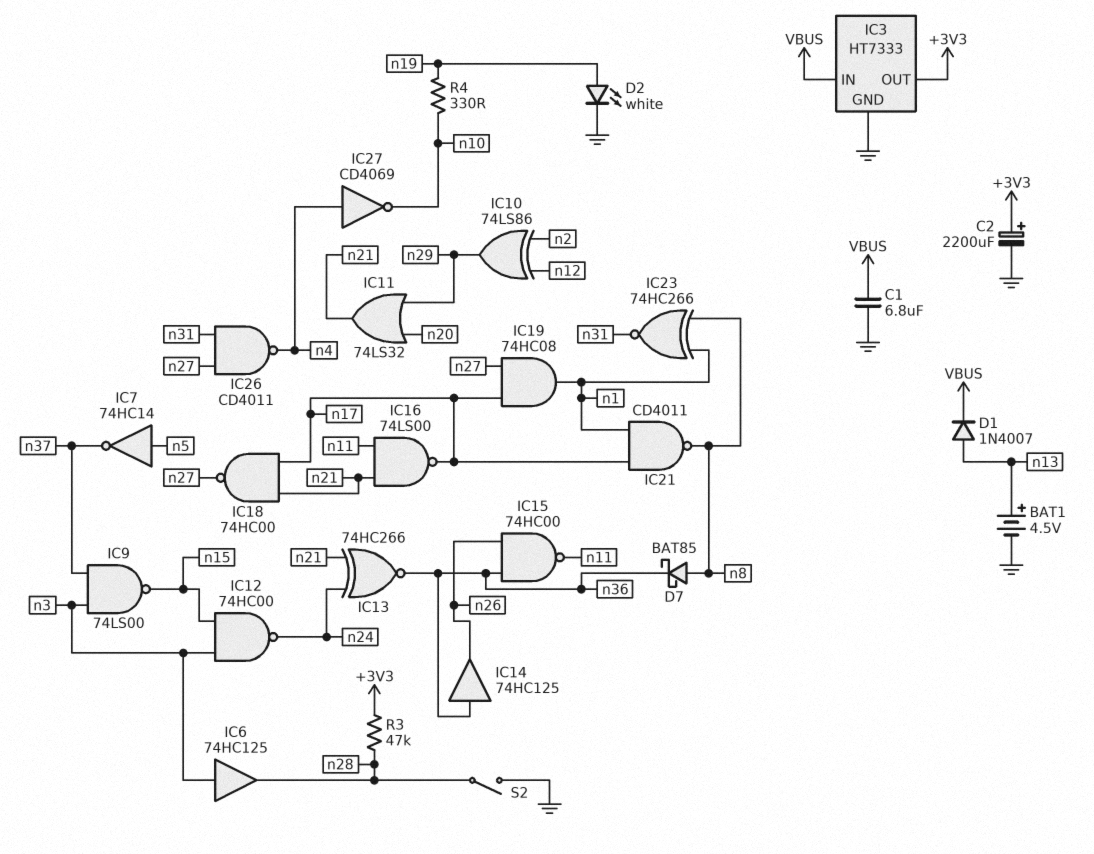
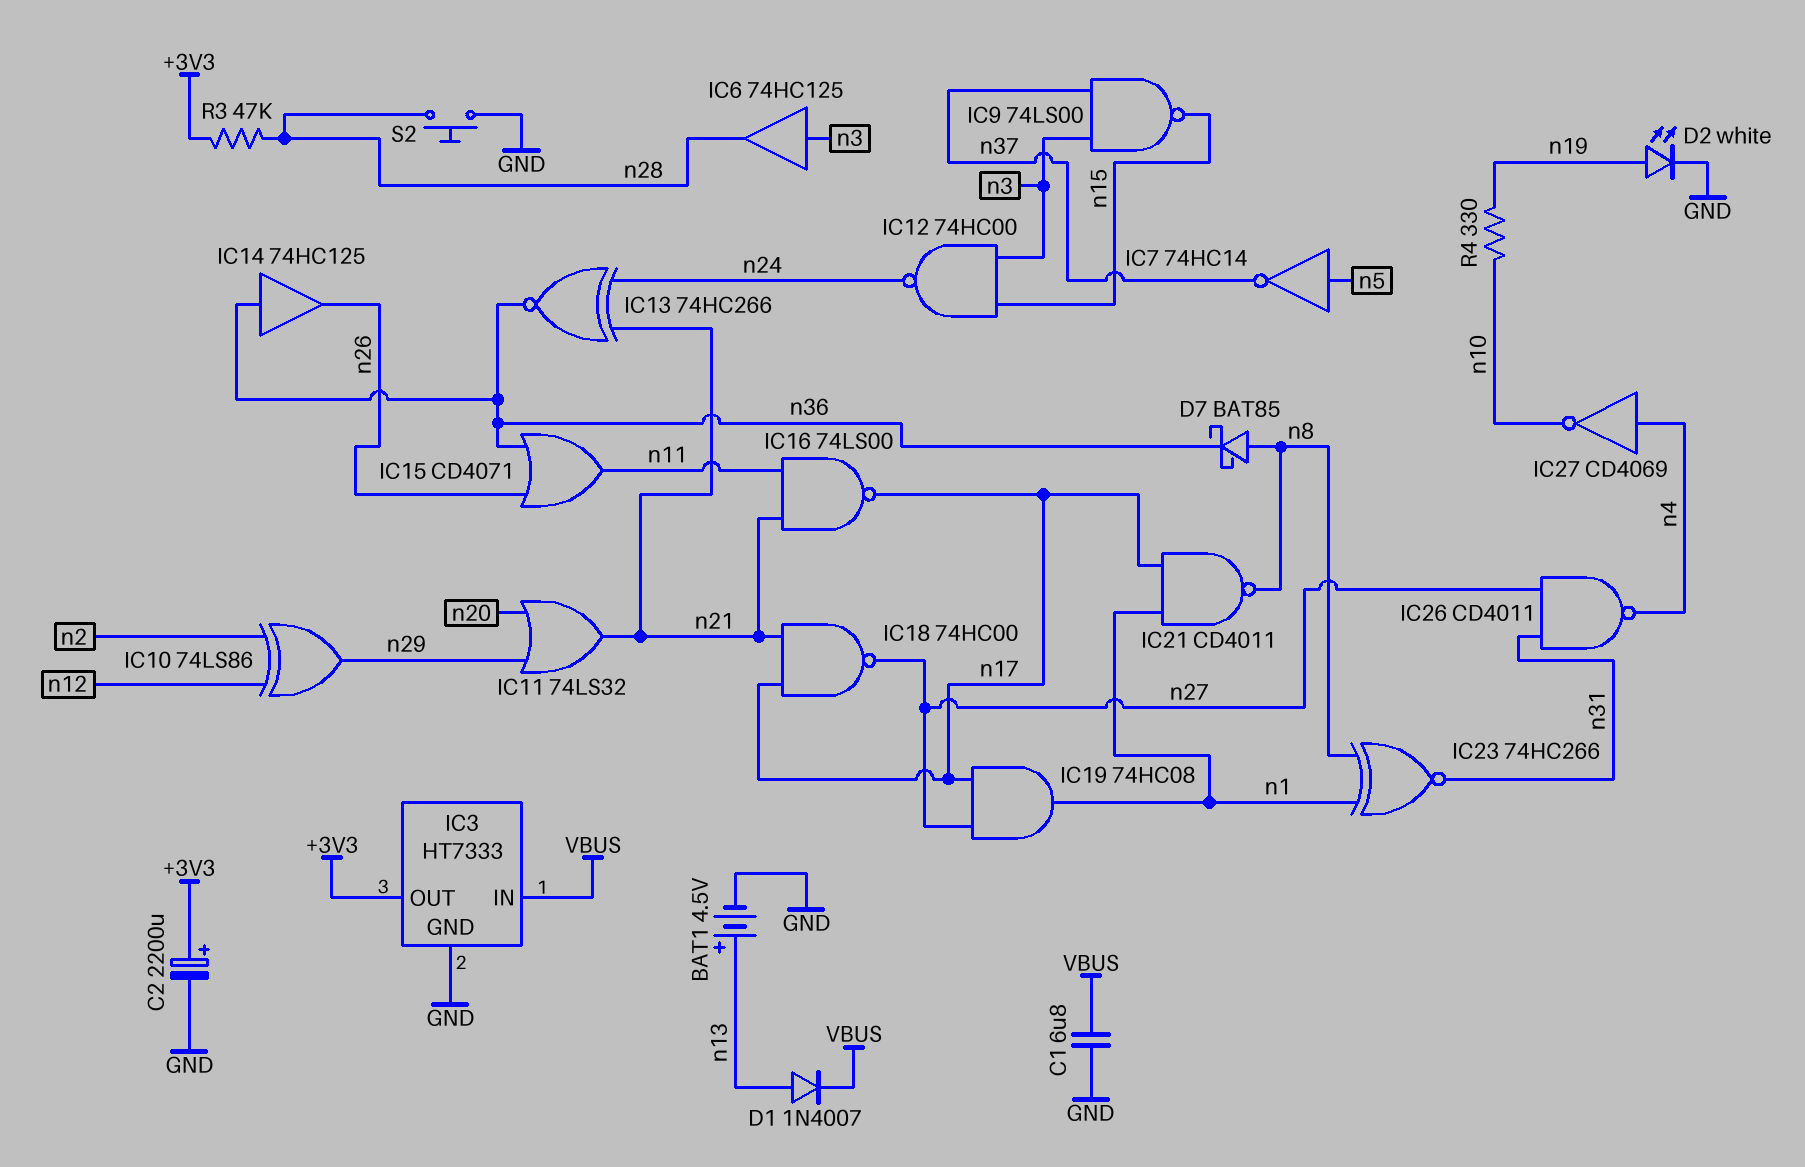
IC15: NAND 74HC00 (in n26, in n36, out n11) -> OR CD4071 (in n26, in n36, out n11)
S2: switch (GND, n28) -> button (GND, n28)

